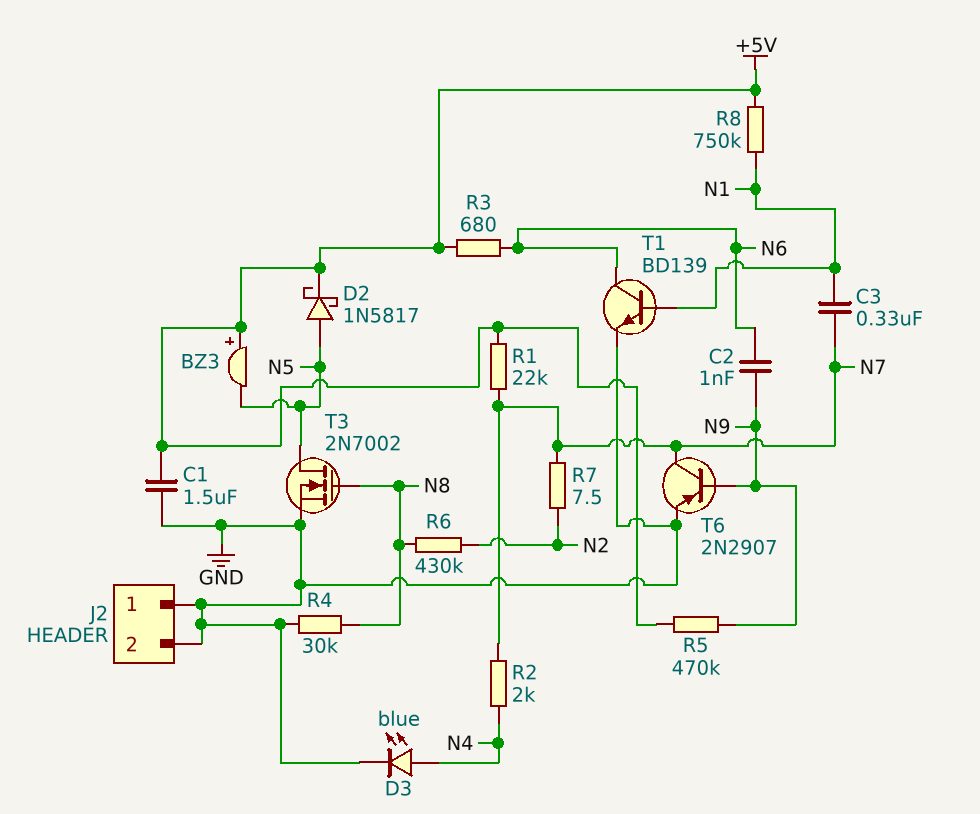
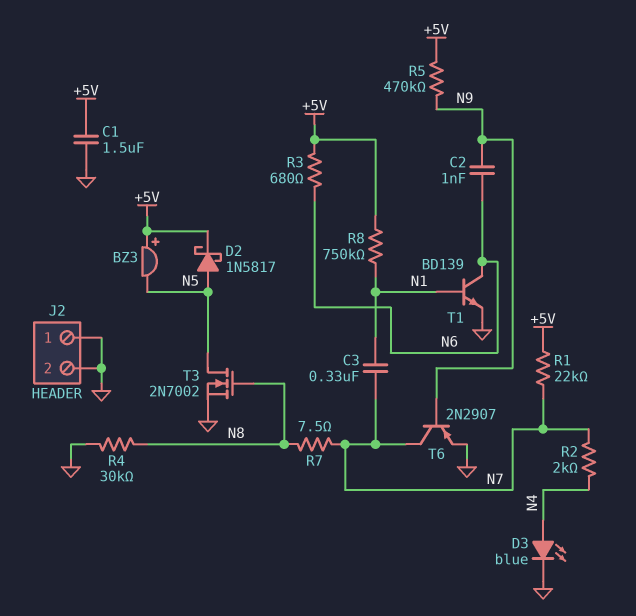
R6: 430k (N2, N8) -> none
R7: 7.5 (N2, N7) -> 7.5 (N7, N8)

